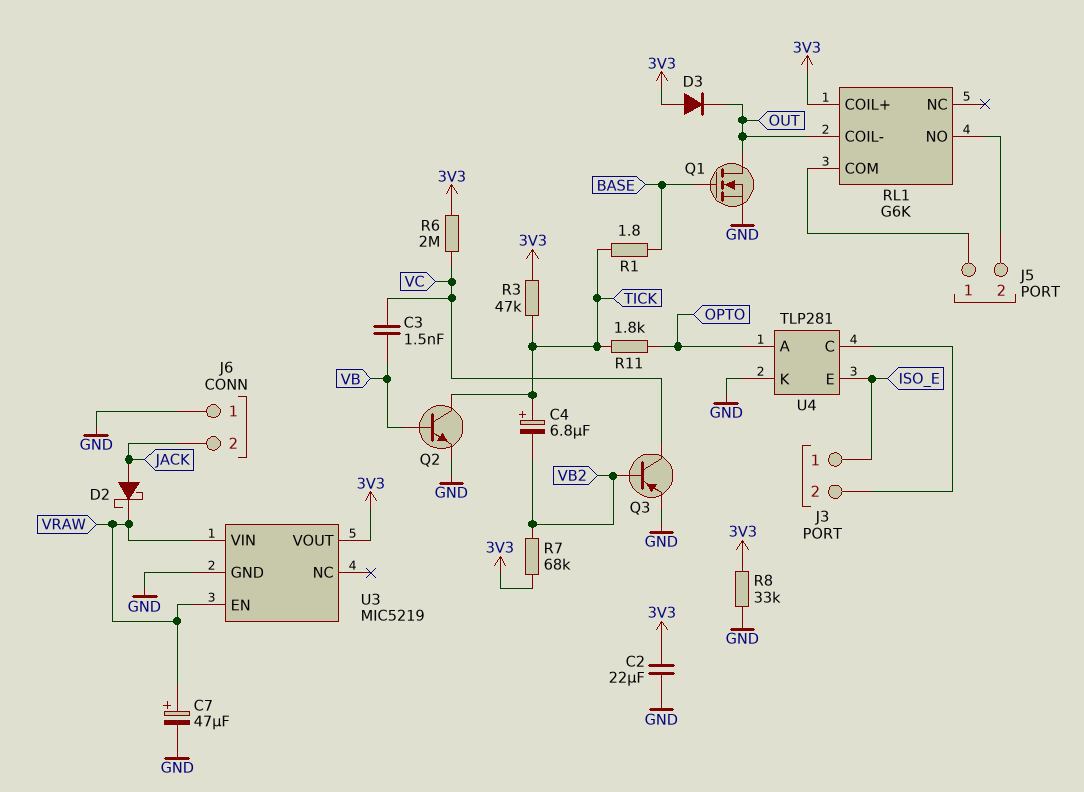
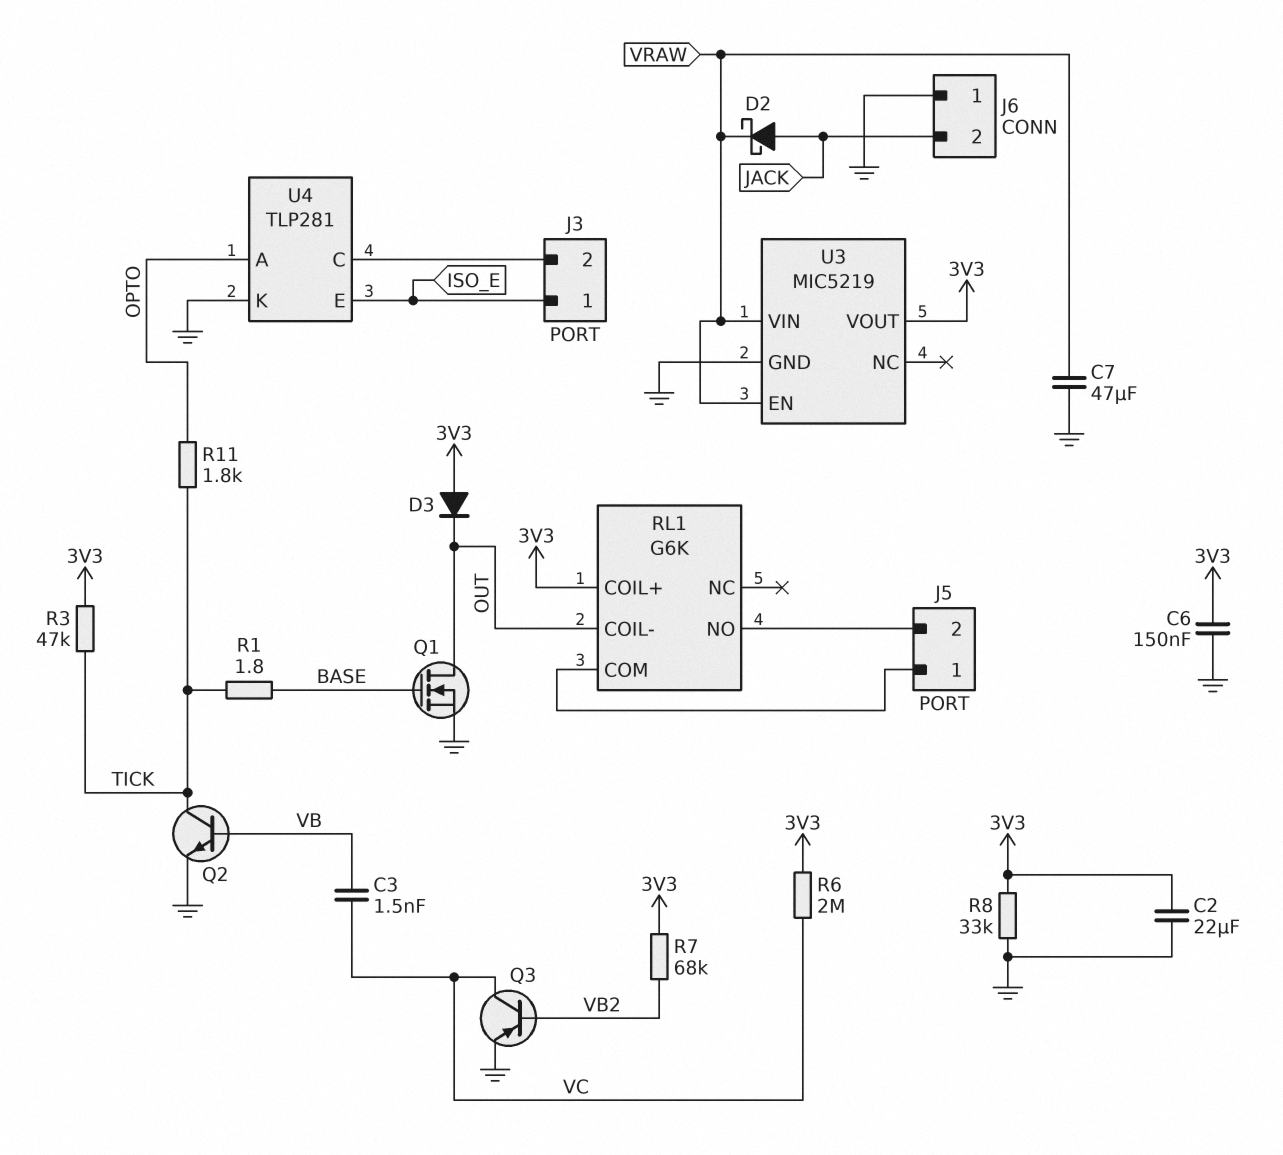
C4: 6.8uF (plus TICK, minus VB2) -> none
C6: none -> 150nF (3V3, GND)
C7: 47uF (plus VRAW, minus GND) -> 47uF (GND, VRAW)

